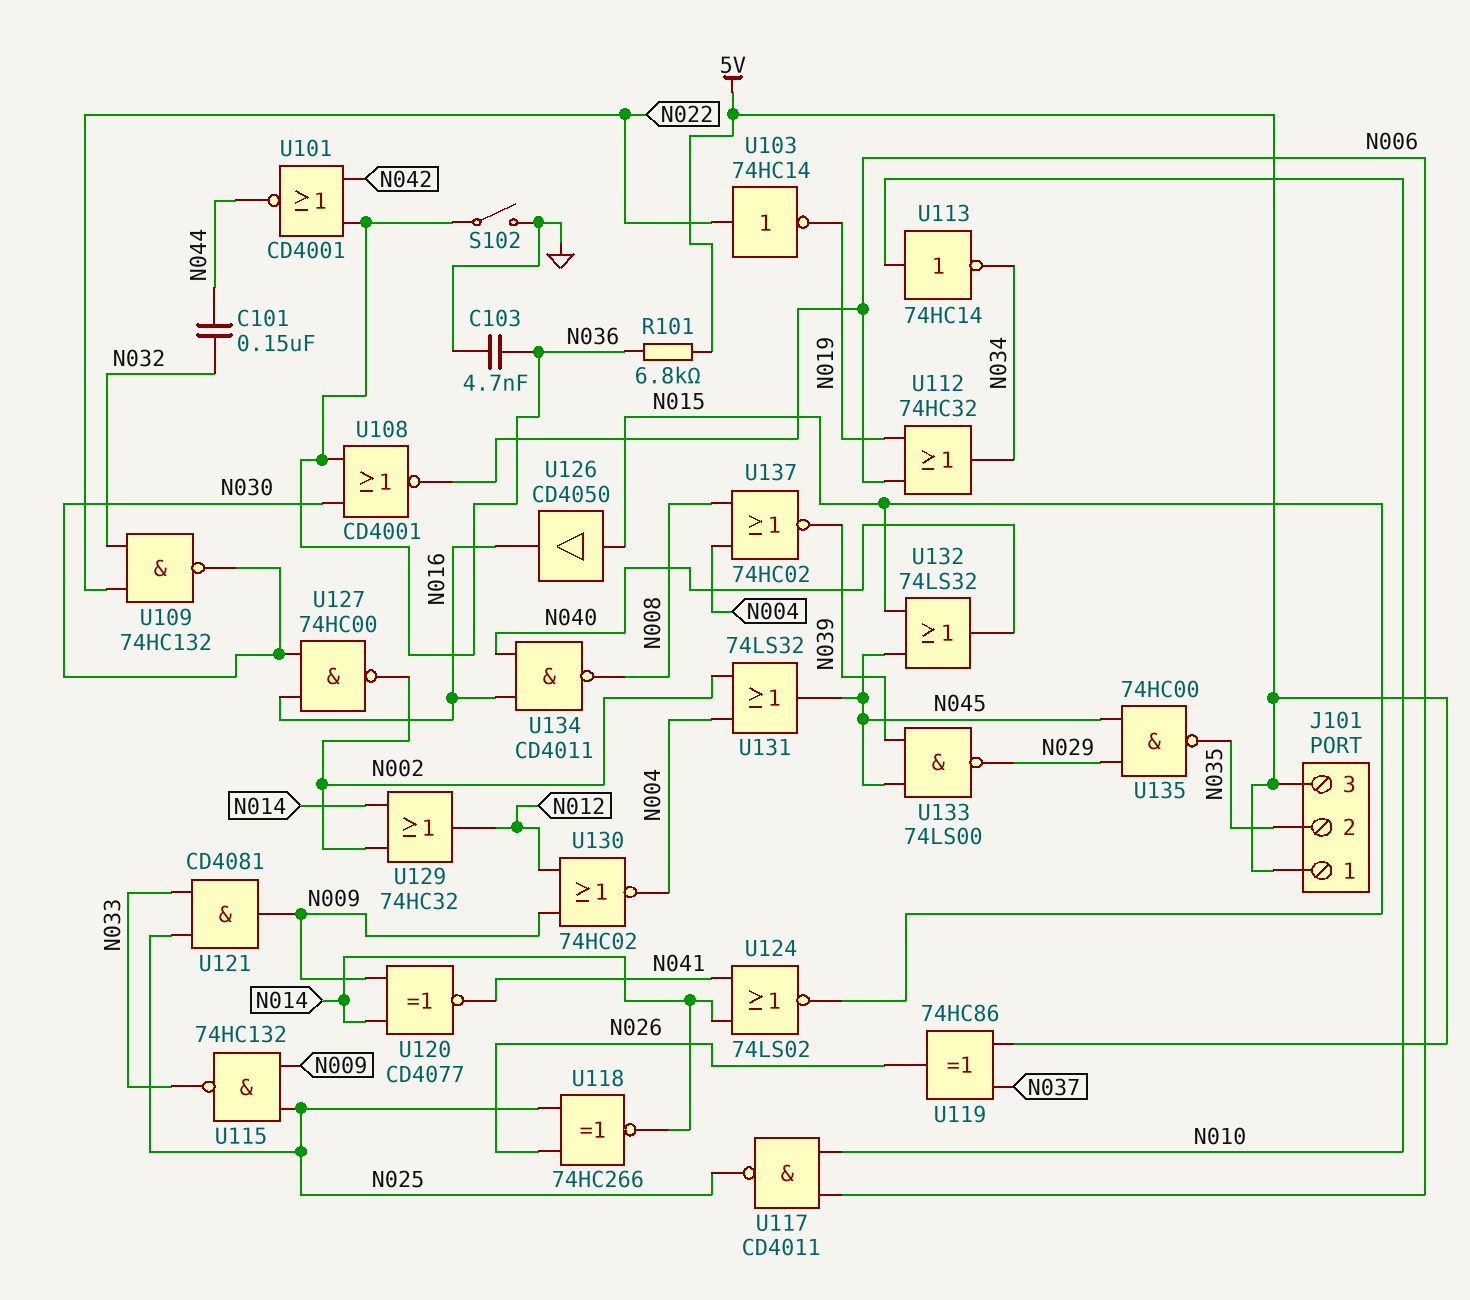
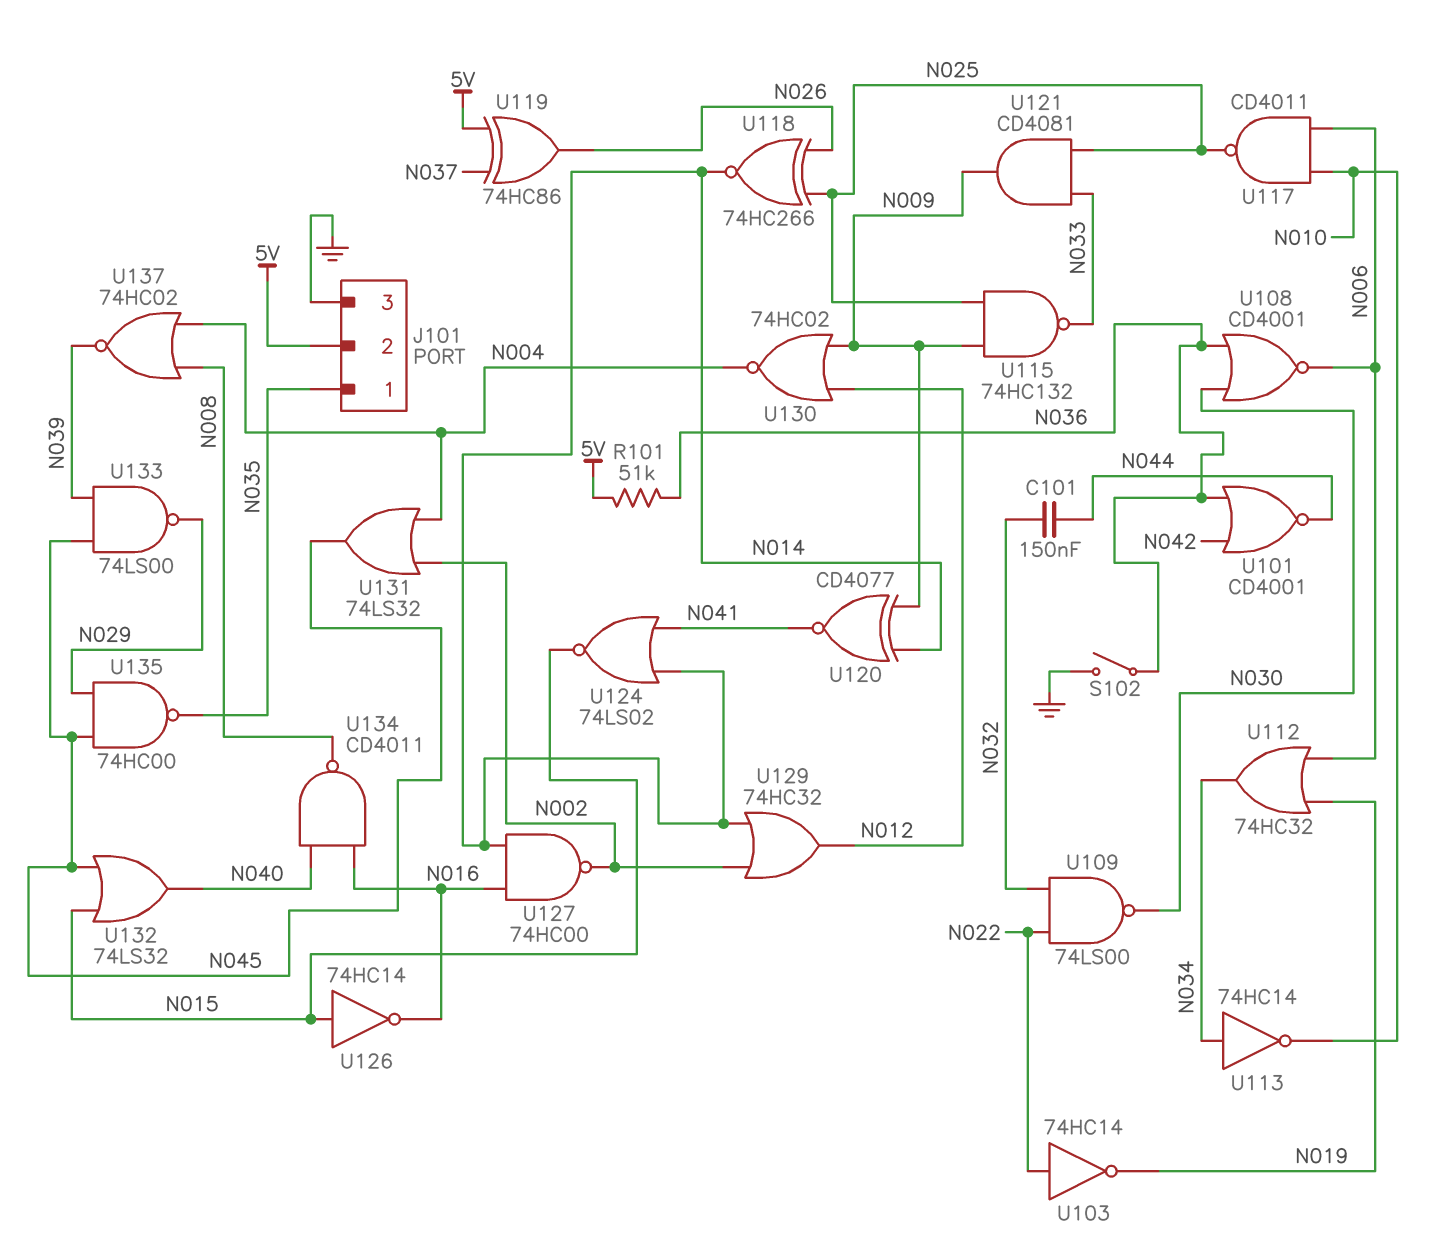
C103: 4.7nF (GND, N036) -> none
J101 pin 1: 5V -> N035
J101 pin 2: N035 -> 5V
J101 pin 3: 5V -> GND
R101: 6.8k (5V, N036) -> 51k (5V, N036)
U109: NAND 74HC132 (in N022, in N032, out N030) -> NAND 74LS00 (in N022, in N032, out N030)
U113: NOT 74HC14 (in N010, out N034) -> NOT 74HC14 (in N034, out N010)
U126: buffer CD4050 (in N015, out N016) -> NOT 74HC14 (in N015, out N016)
U127: NAND 74HC00 (in N016, in N030, out N002) -> NAND 74HC00 (in N014, in N016, out N002)

